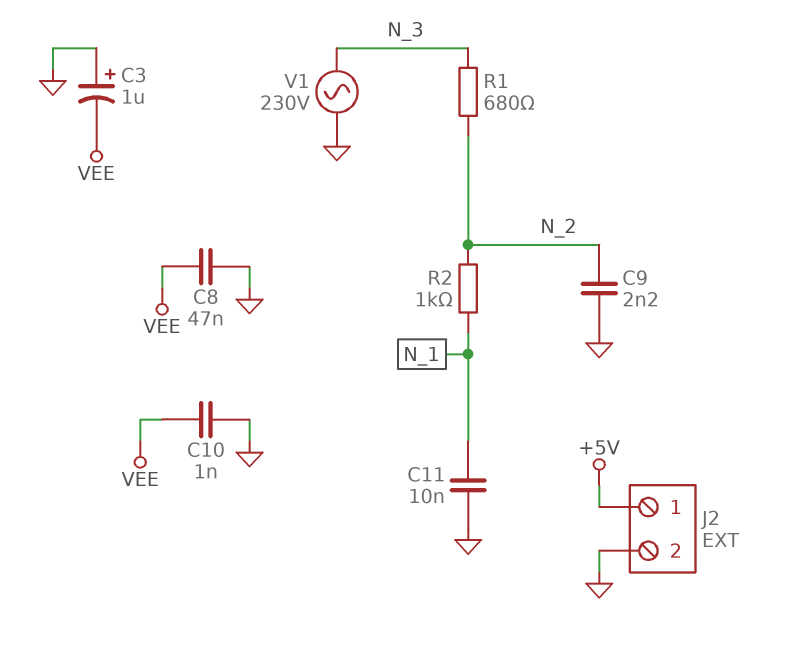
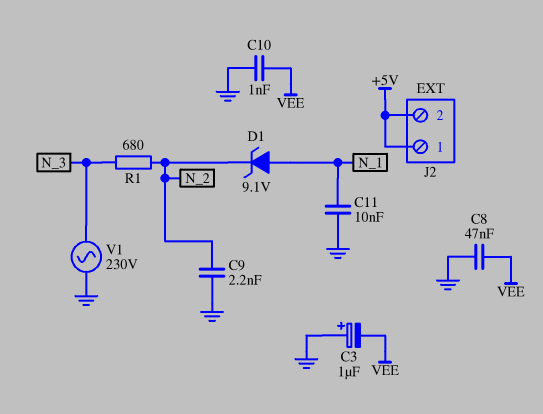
D1: none -> zener 9.1V (A N_1, K N_2)
J2 pin 2: GND -> +5V
R2: 1k (N_1, N_2) -> none

